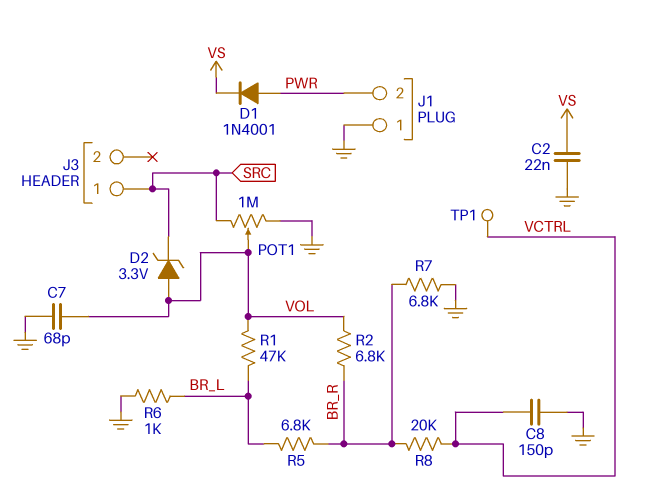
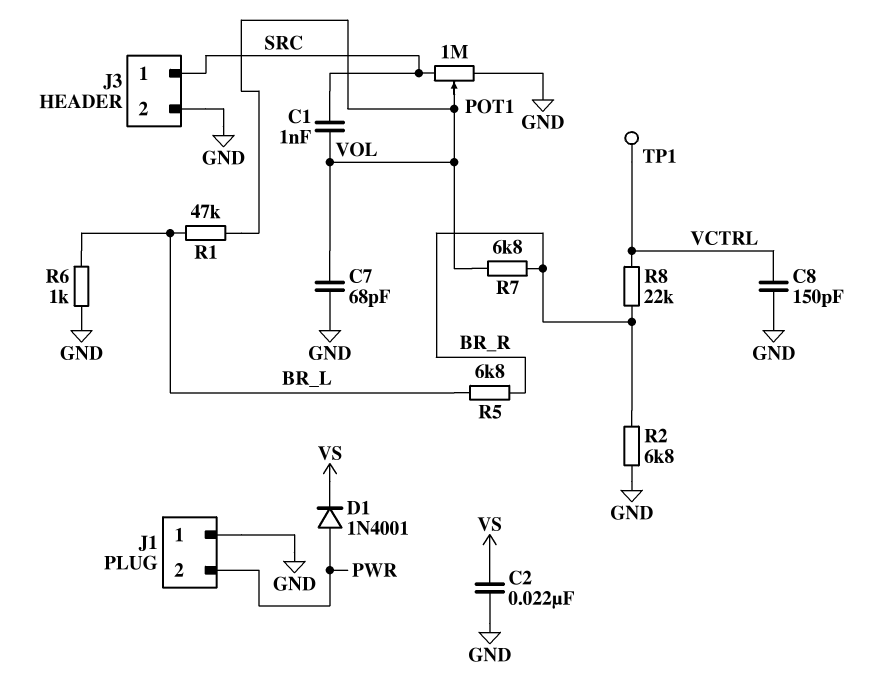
C1: none -> 1nF (SRC, VOL)
D2: zener 3.3V (A VOL, K SRC) -> none
J3 pin 2: none -> GND
R2: 6.8k (BR_R, VOL) -> 6.8k (BR_R, GND)
R7: 6.8k (BR_R, GND) -> 6.8k (BR_R, VOL)
R8: 20k (BR_R, VCTRL) -> 22k (BR_R, VCTRL)

